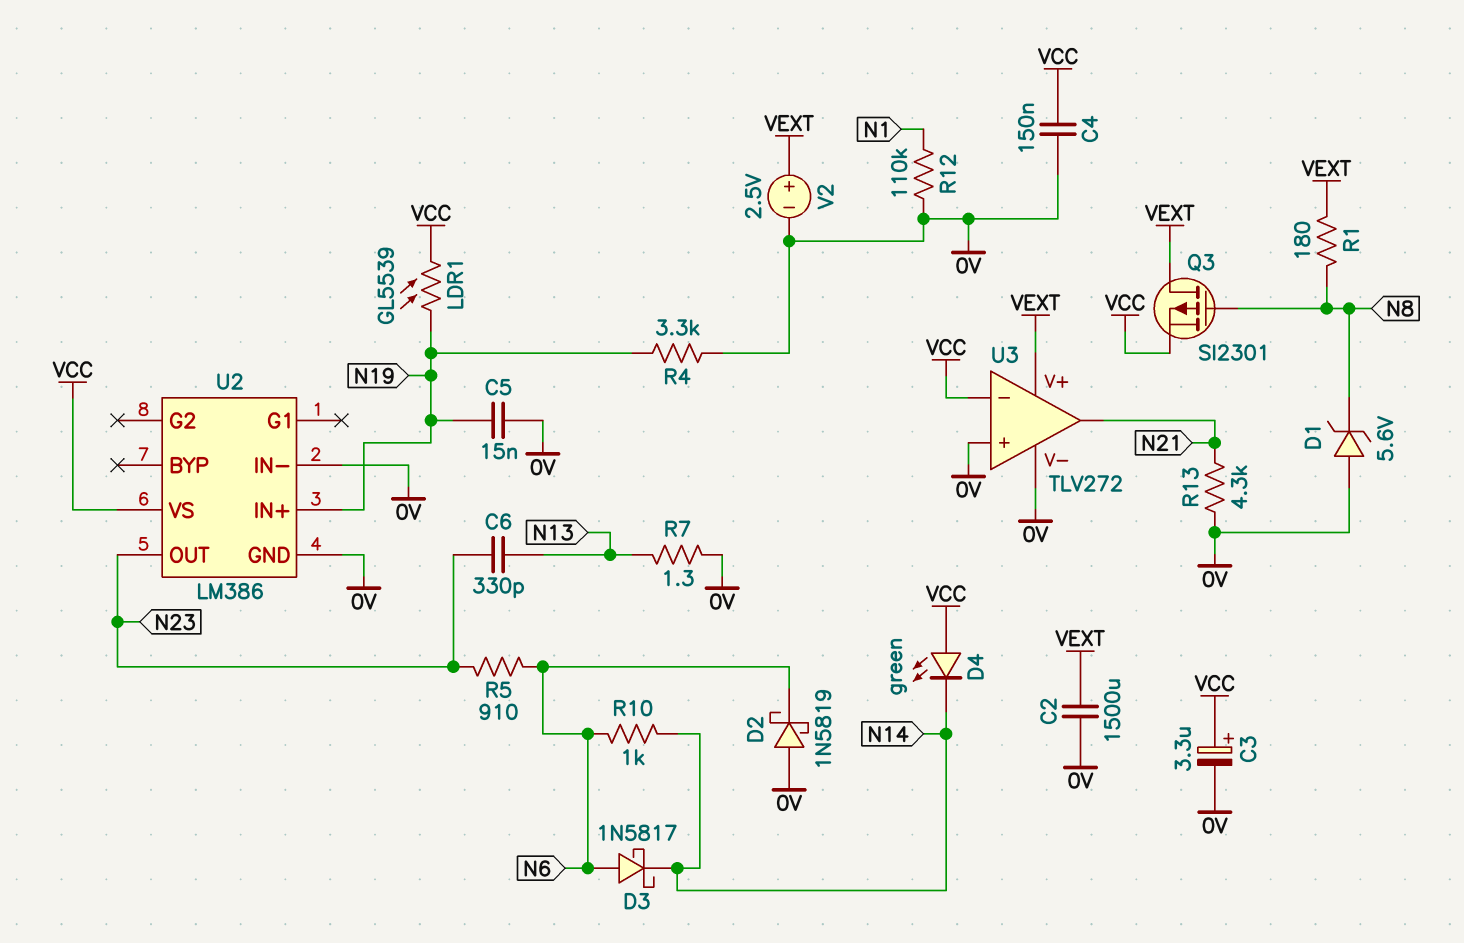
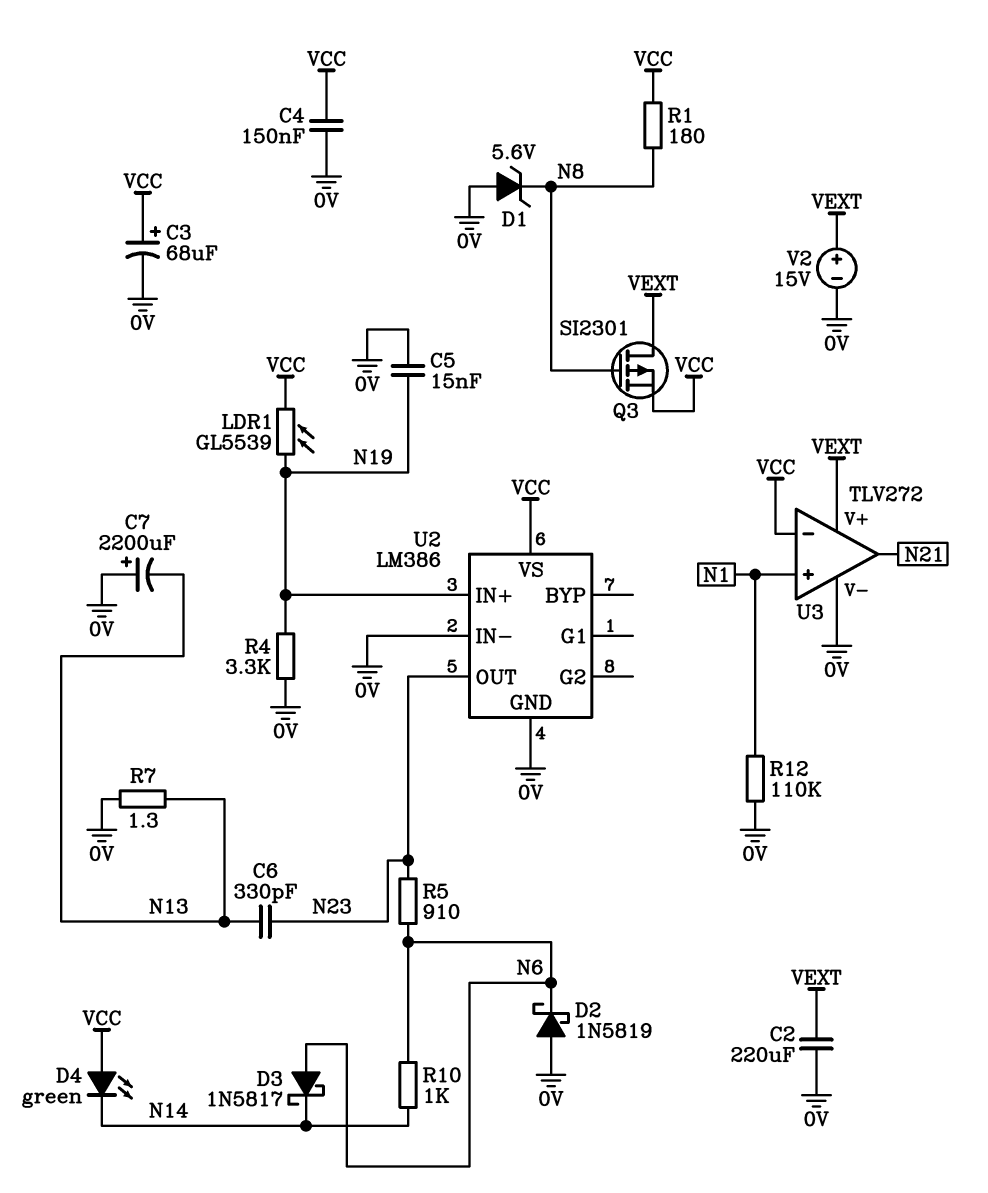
C2: 1500uF (0V, VEXT) -> 220uF (0V, VEXT)
C3: 3.3uF (plus VCC, minus 0V) -> 68uF (plus VCC, minus 0V)
C7: none -> 2200uF (plus 0V, minus N13)
R1: 180 (N8, VEXT) -> 180 (N8, VCC)
R13: 4.3k (0V, N21) -> none
U3 pin in+: 0V -> N1
V2: 2.5V (plus VEXT, minus 0V) -> 15V (plus VEXT, minus 0V)

